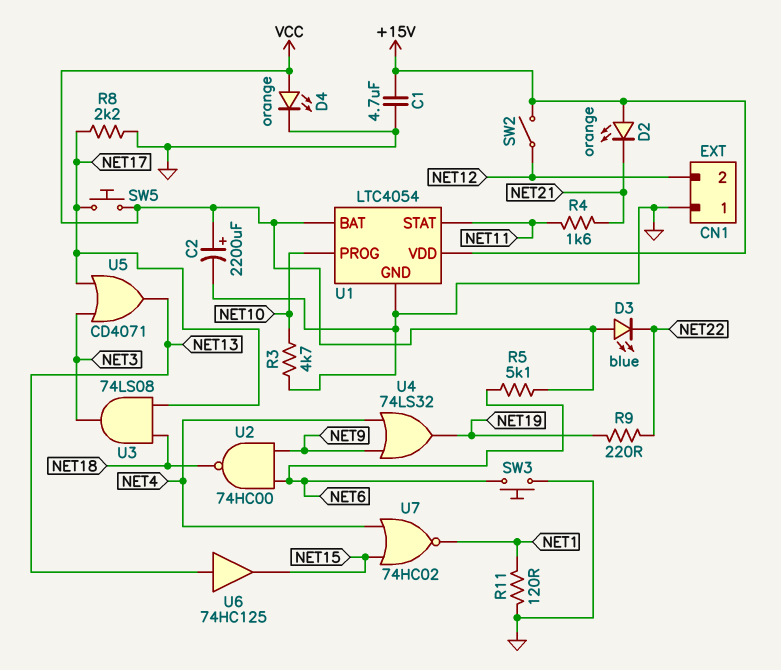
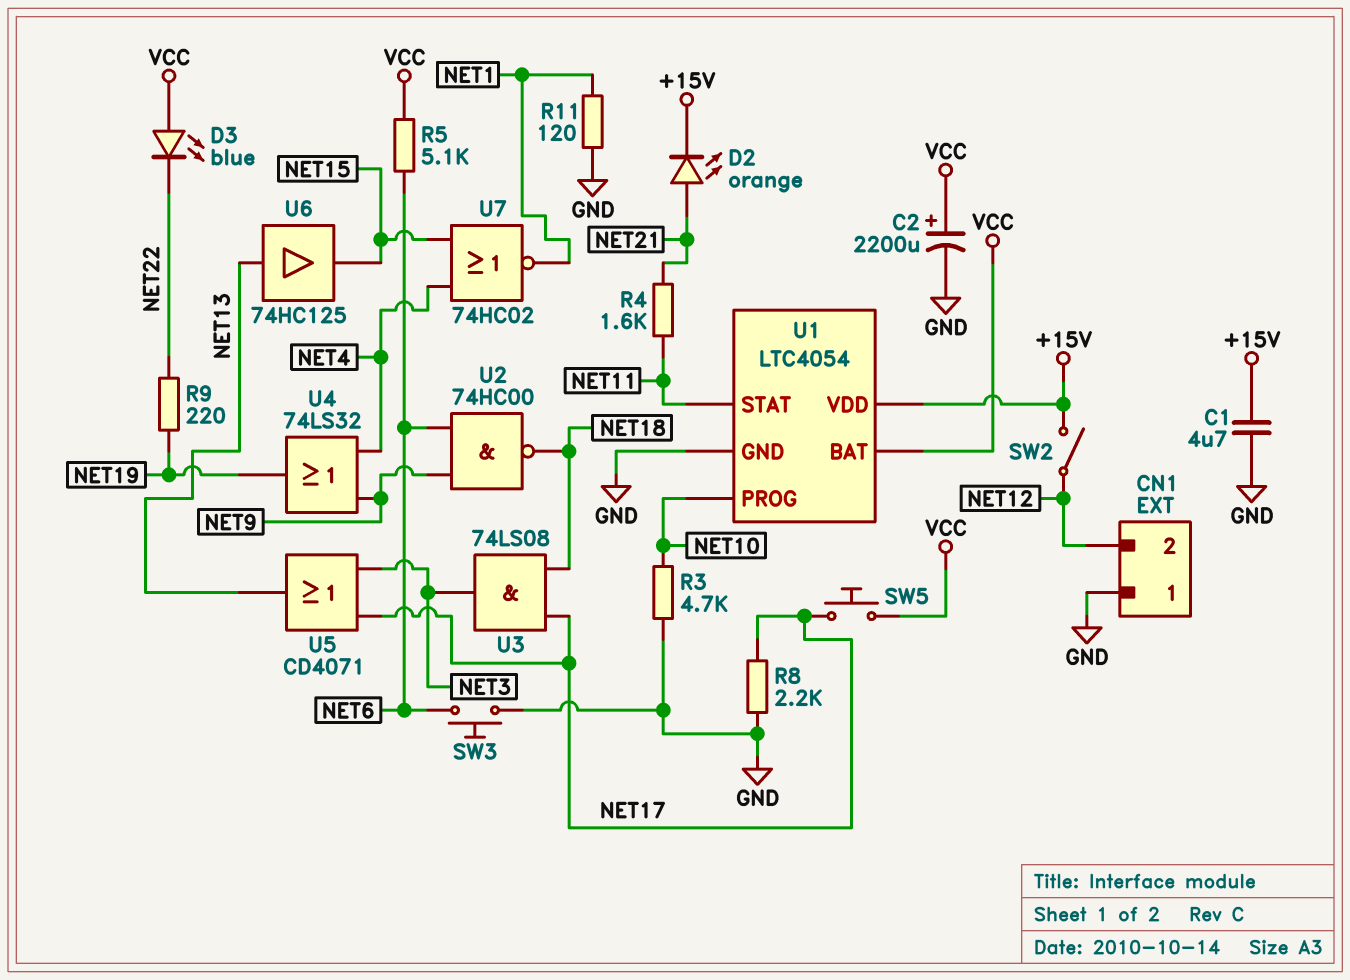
D2: LED orange (A +15V, K NET21) -> LED orange (A NET21, K +15V)
D4: LED orange (A VCC, K GND) -> none

